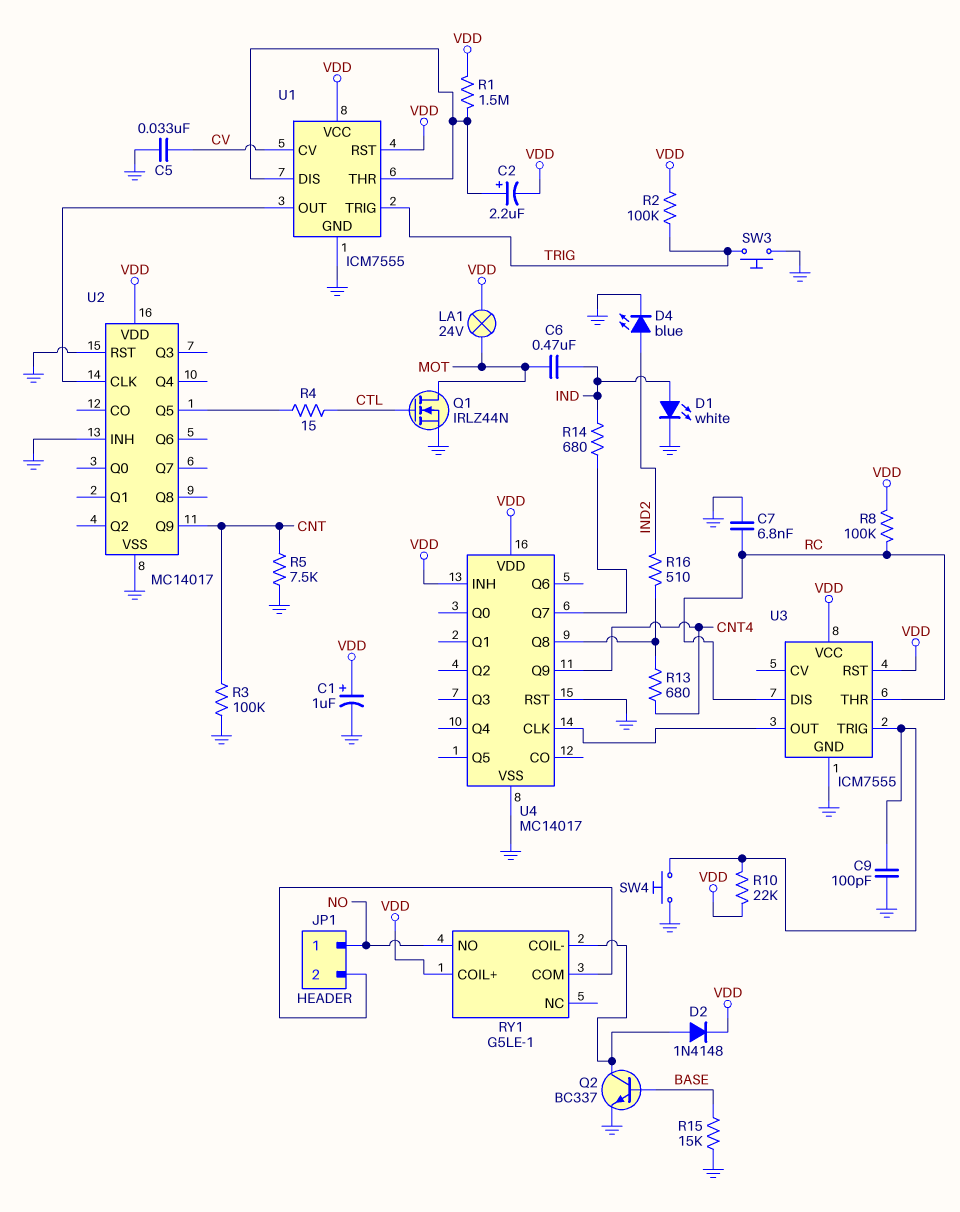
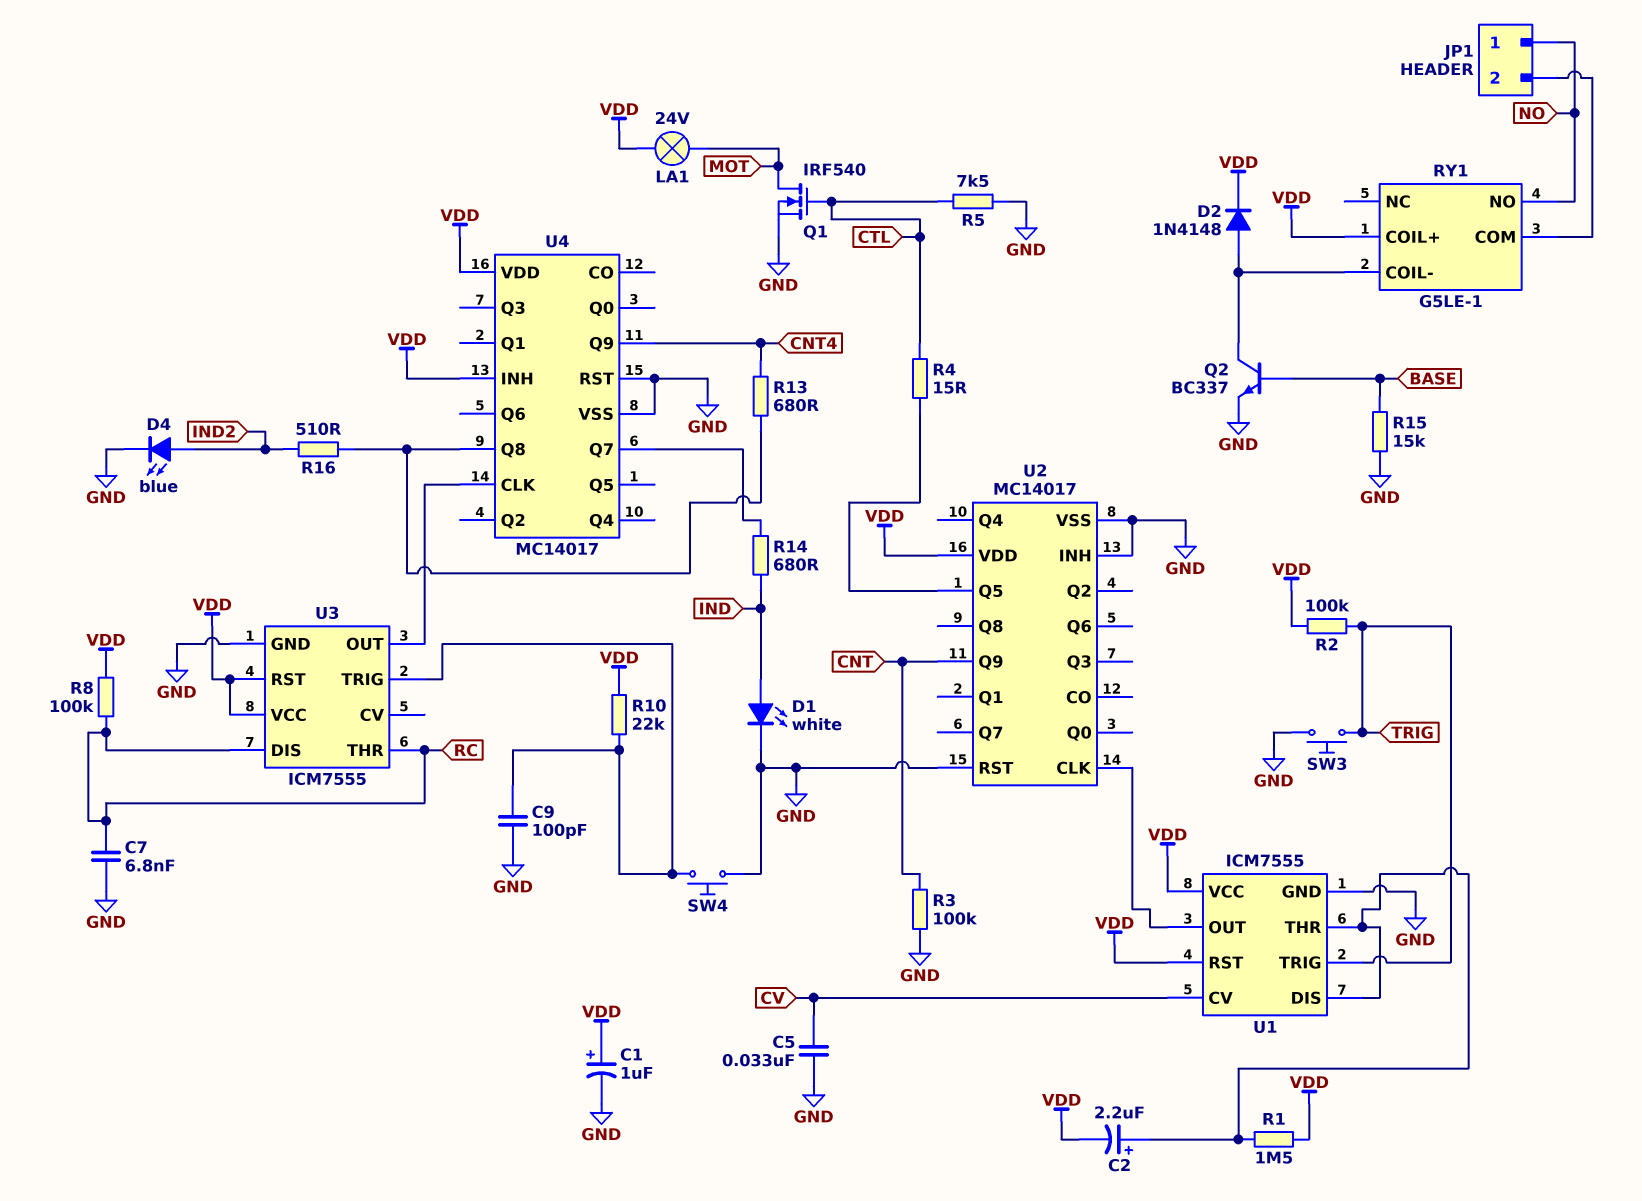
C6: 470nF (IND, MOT) -> none
Q1: NMOS IRLZ44N (G CTL, D MOT, S GND) -> NMOS IRF540 (G CTL, D MOT, S GND)
R5: 7.5k (CNT, GND) -> 7.5k (CTL, GND)

